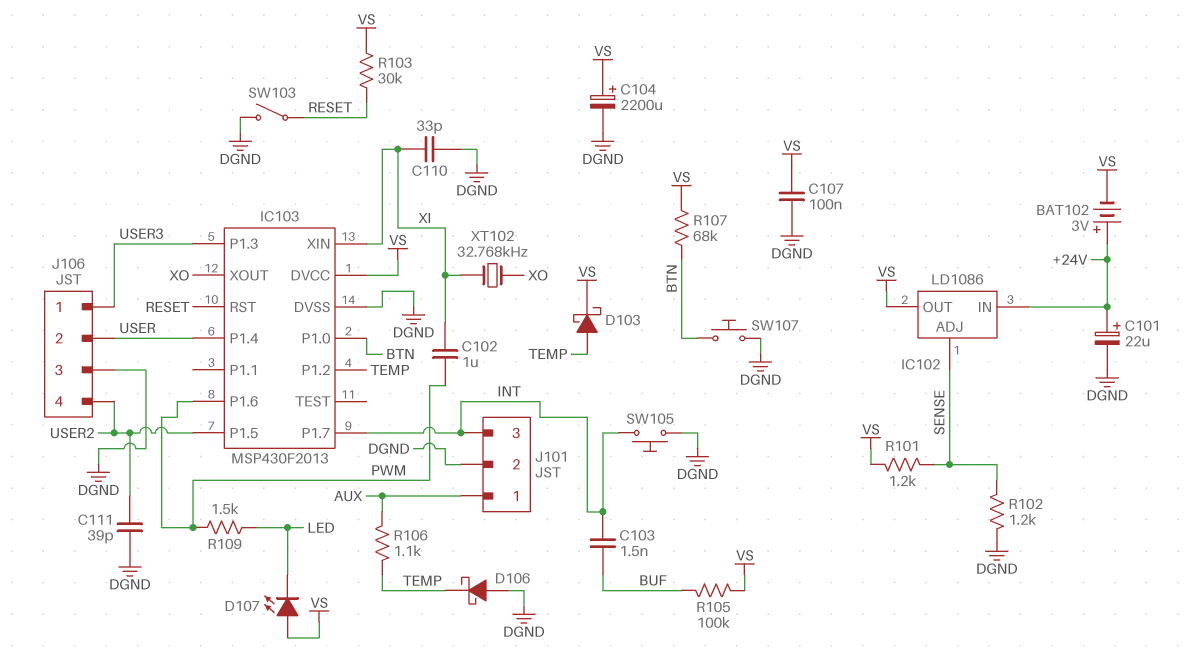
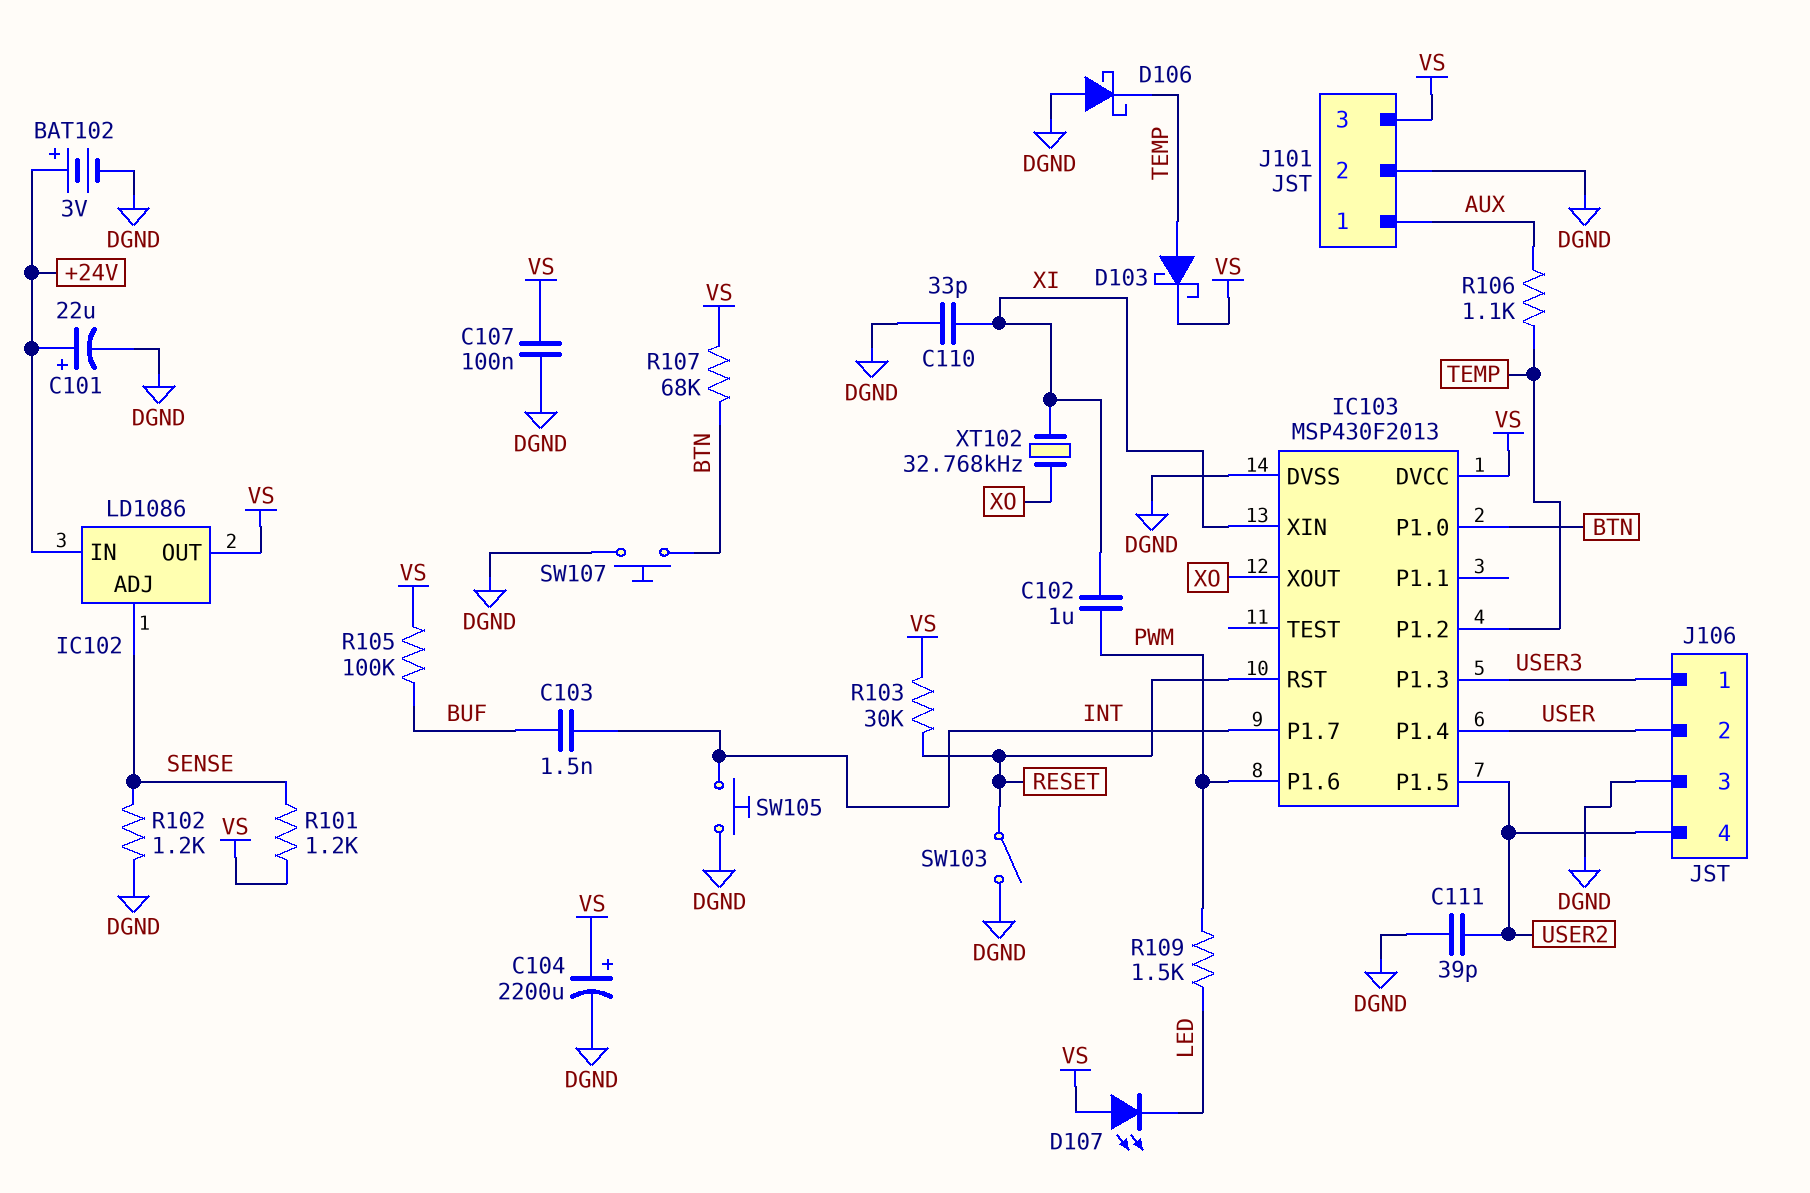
BAT102: 3V (plus +24V, minus VS) -> 3V (plus +24V, minus DGND)
J101 pin 3: INT -> VS

